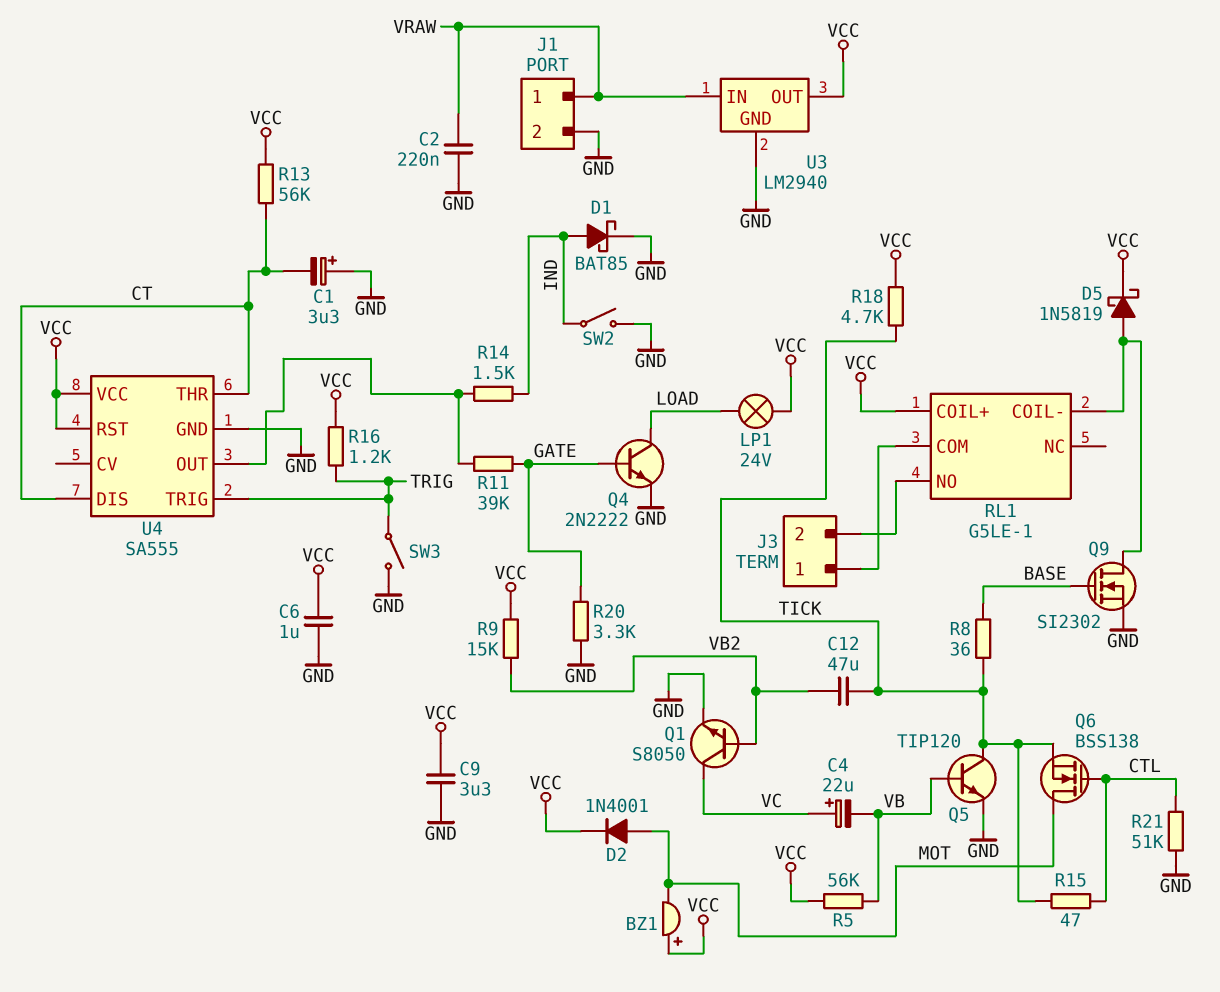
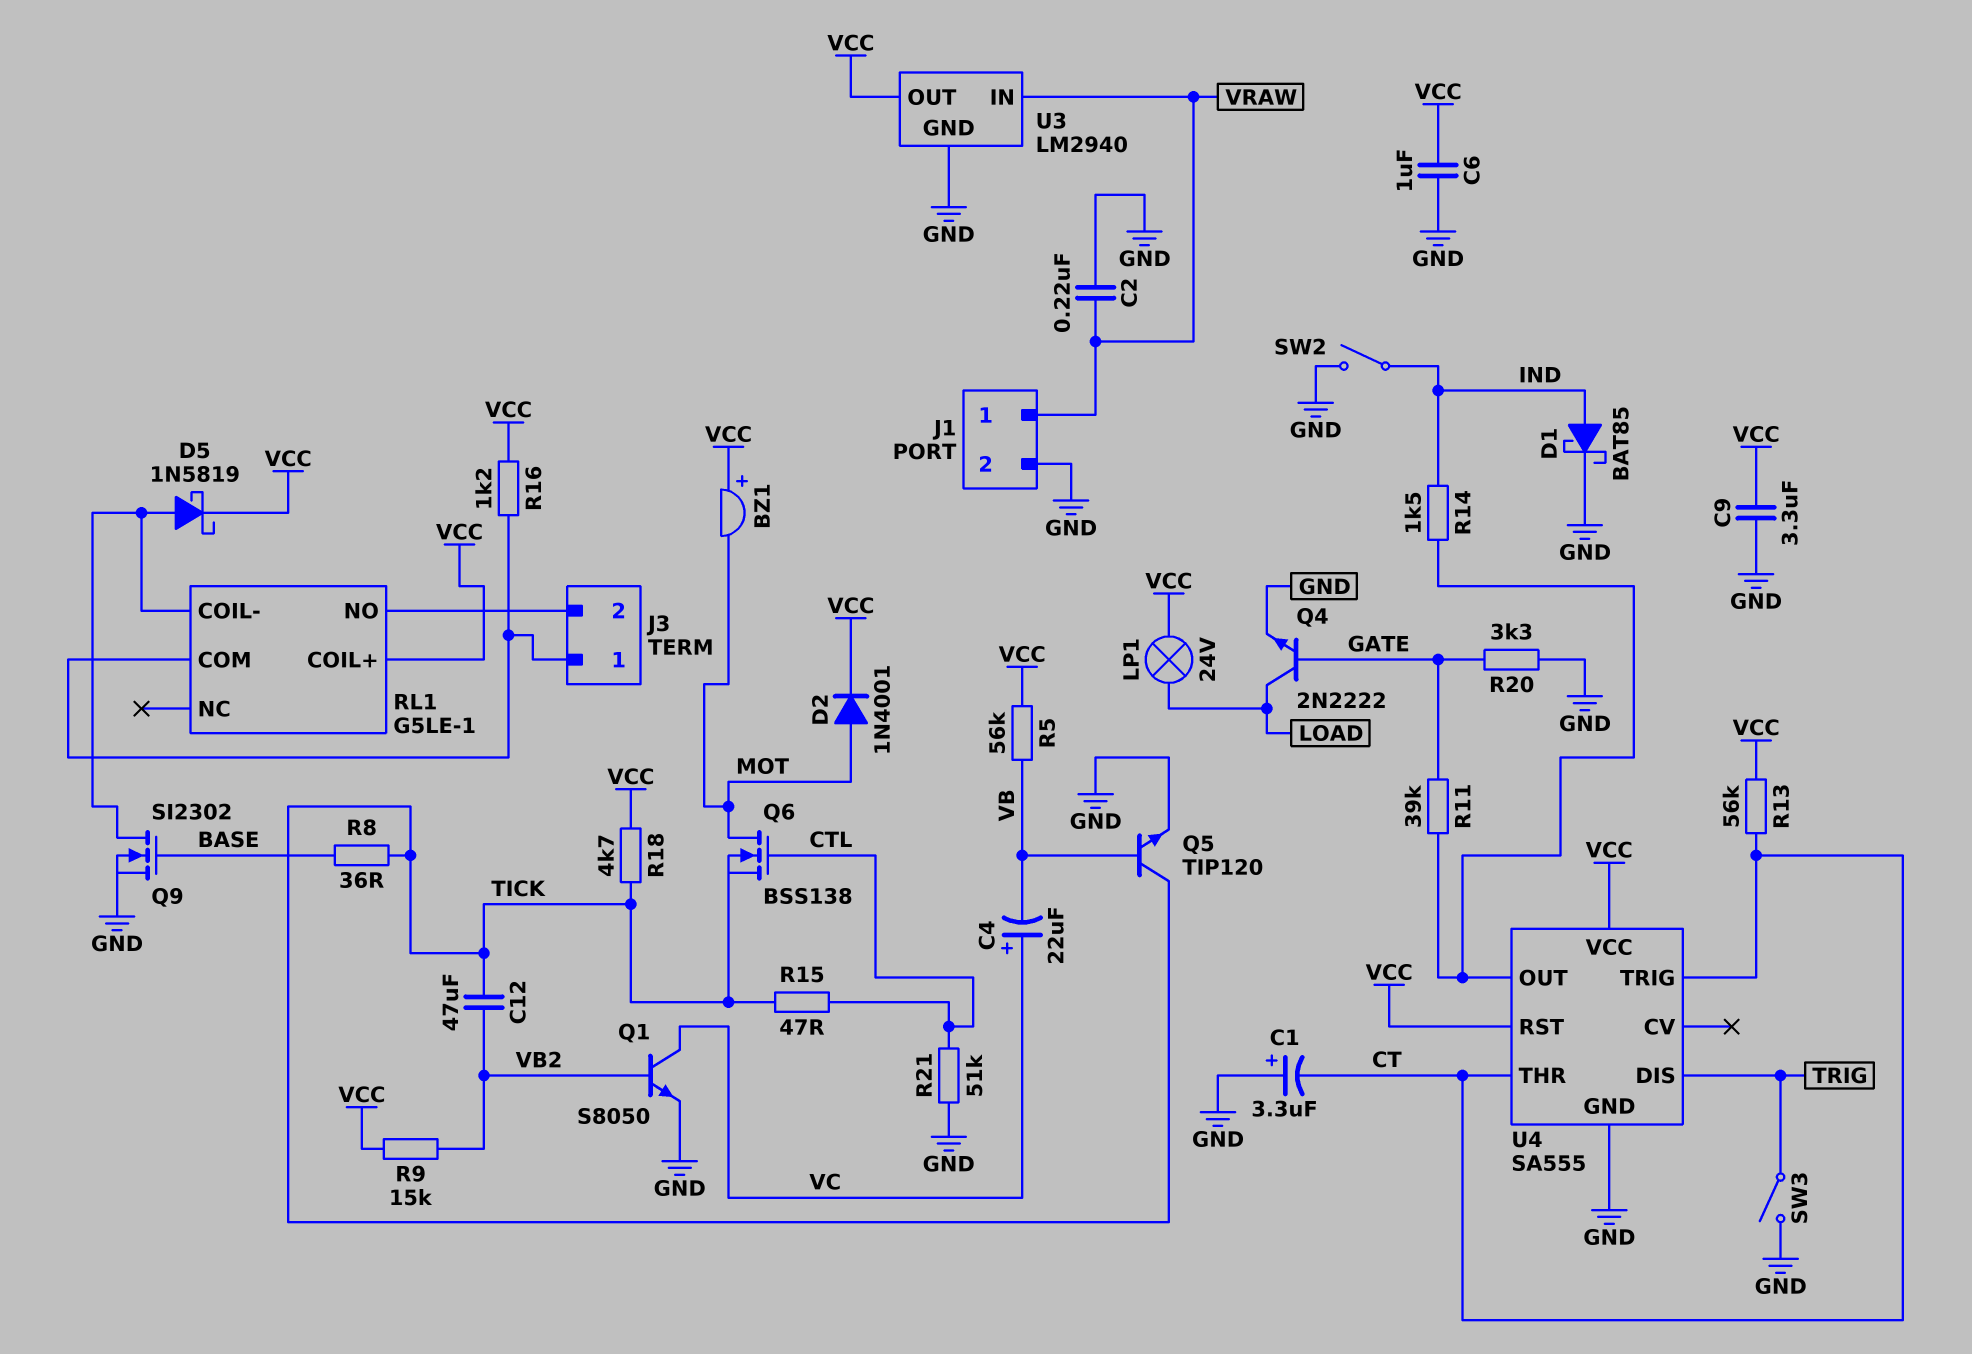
R16: 1.2k (TRIG, VCC) -> 1.2k (J3/1, VCC)
U4 pin DIS: CT -> TRIG
U4 pin TRIG: TRIG -> CT

